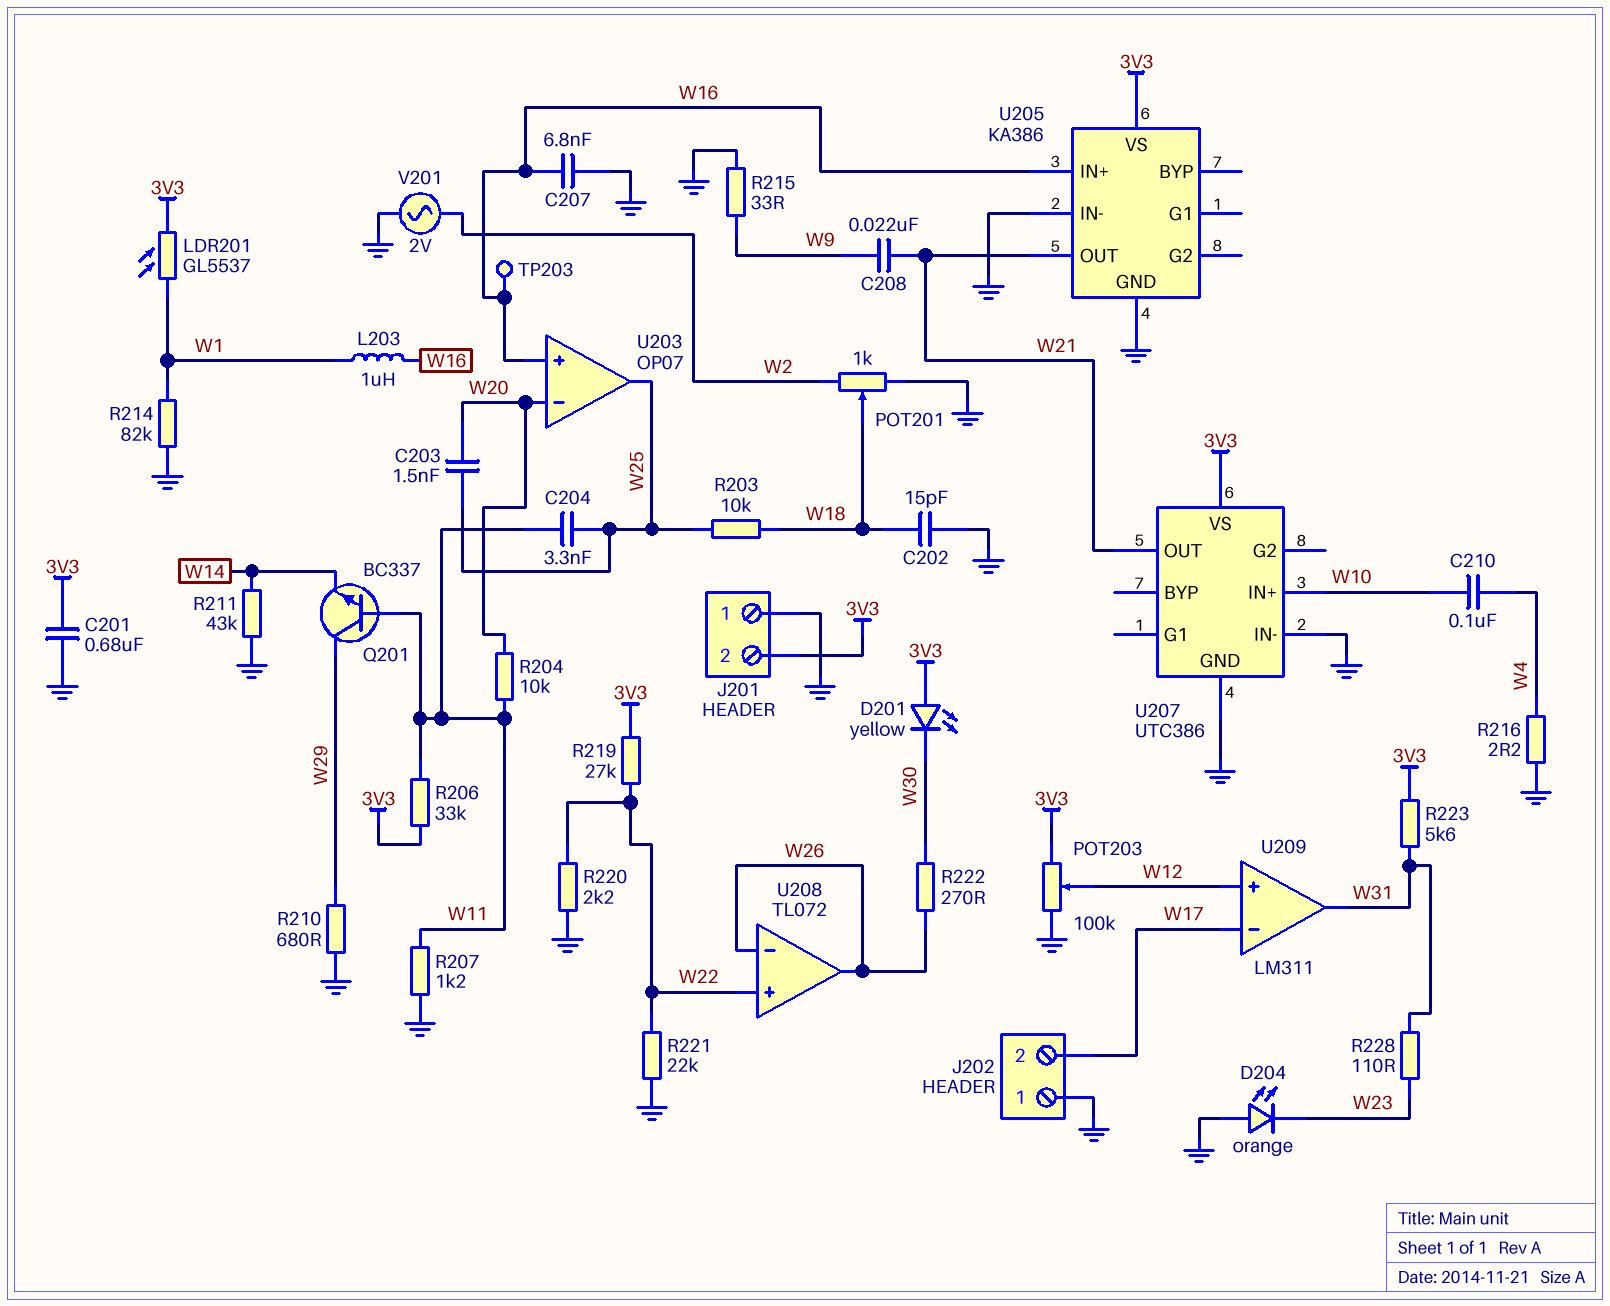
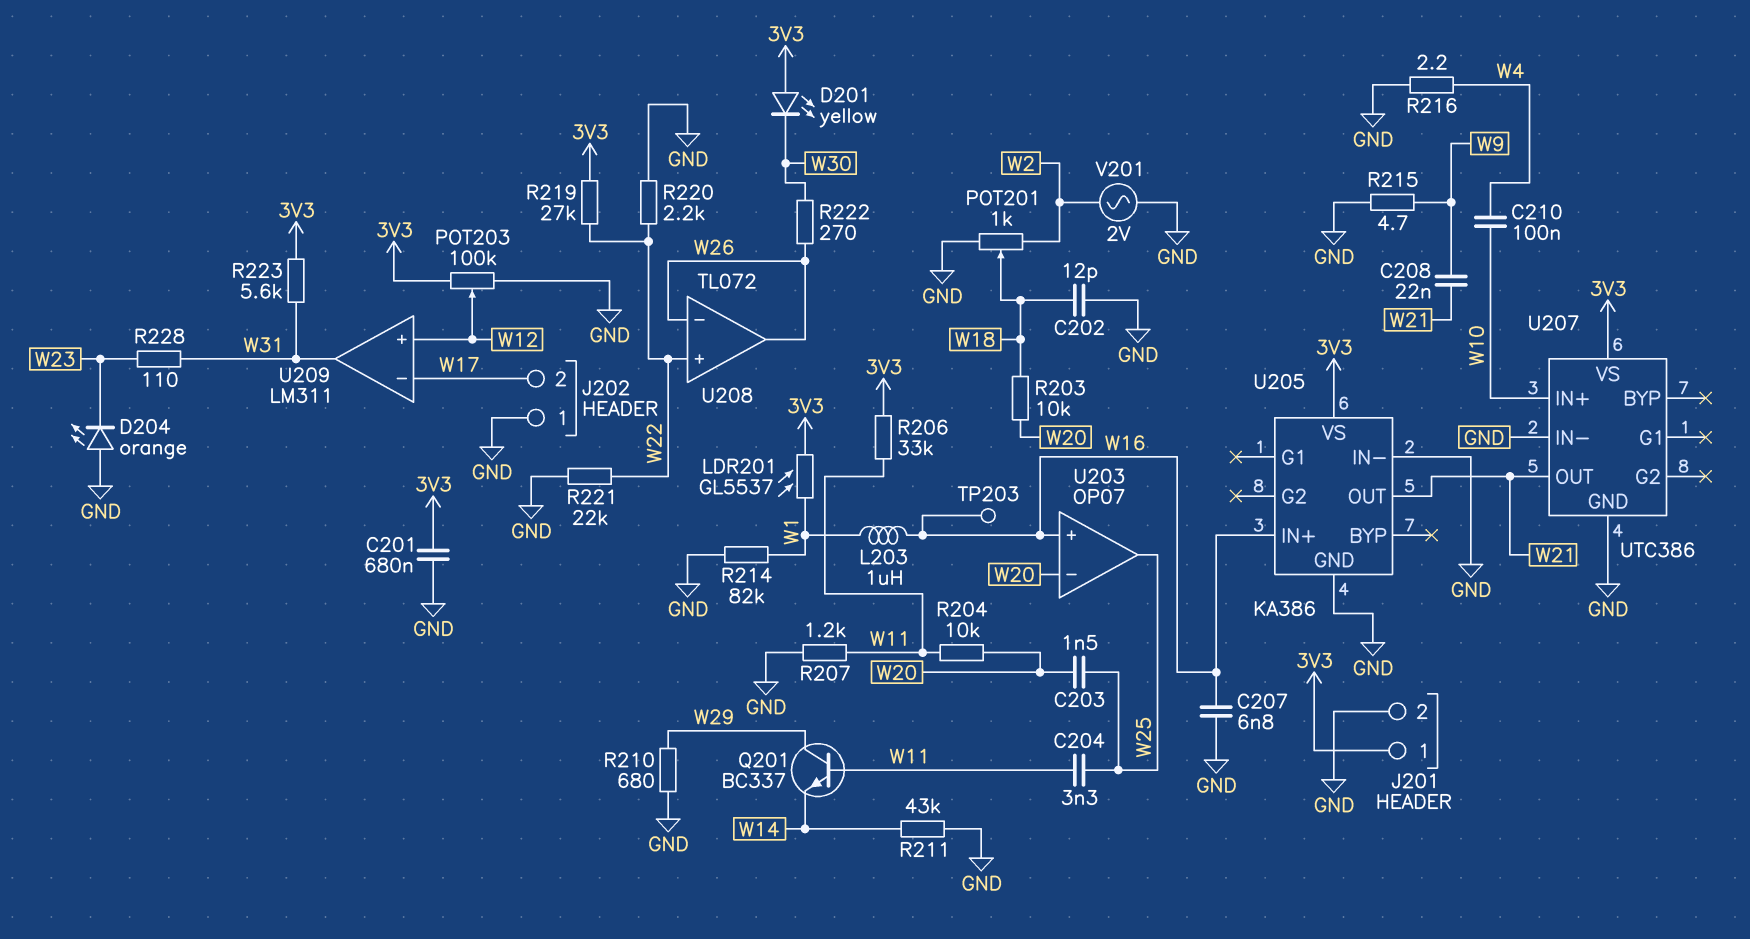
C202: 15pF (GND, W18) -> 12pF (GND, W18)
J201 pin 1: GND -> 3V3
J201 pin 2: 3V3 -> GND
R203: 10k (W18, W25) -> 10k (W18, W20)
R215: 33 (GND, W9) -> 4.7 (GND, W9)

